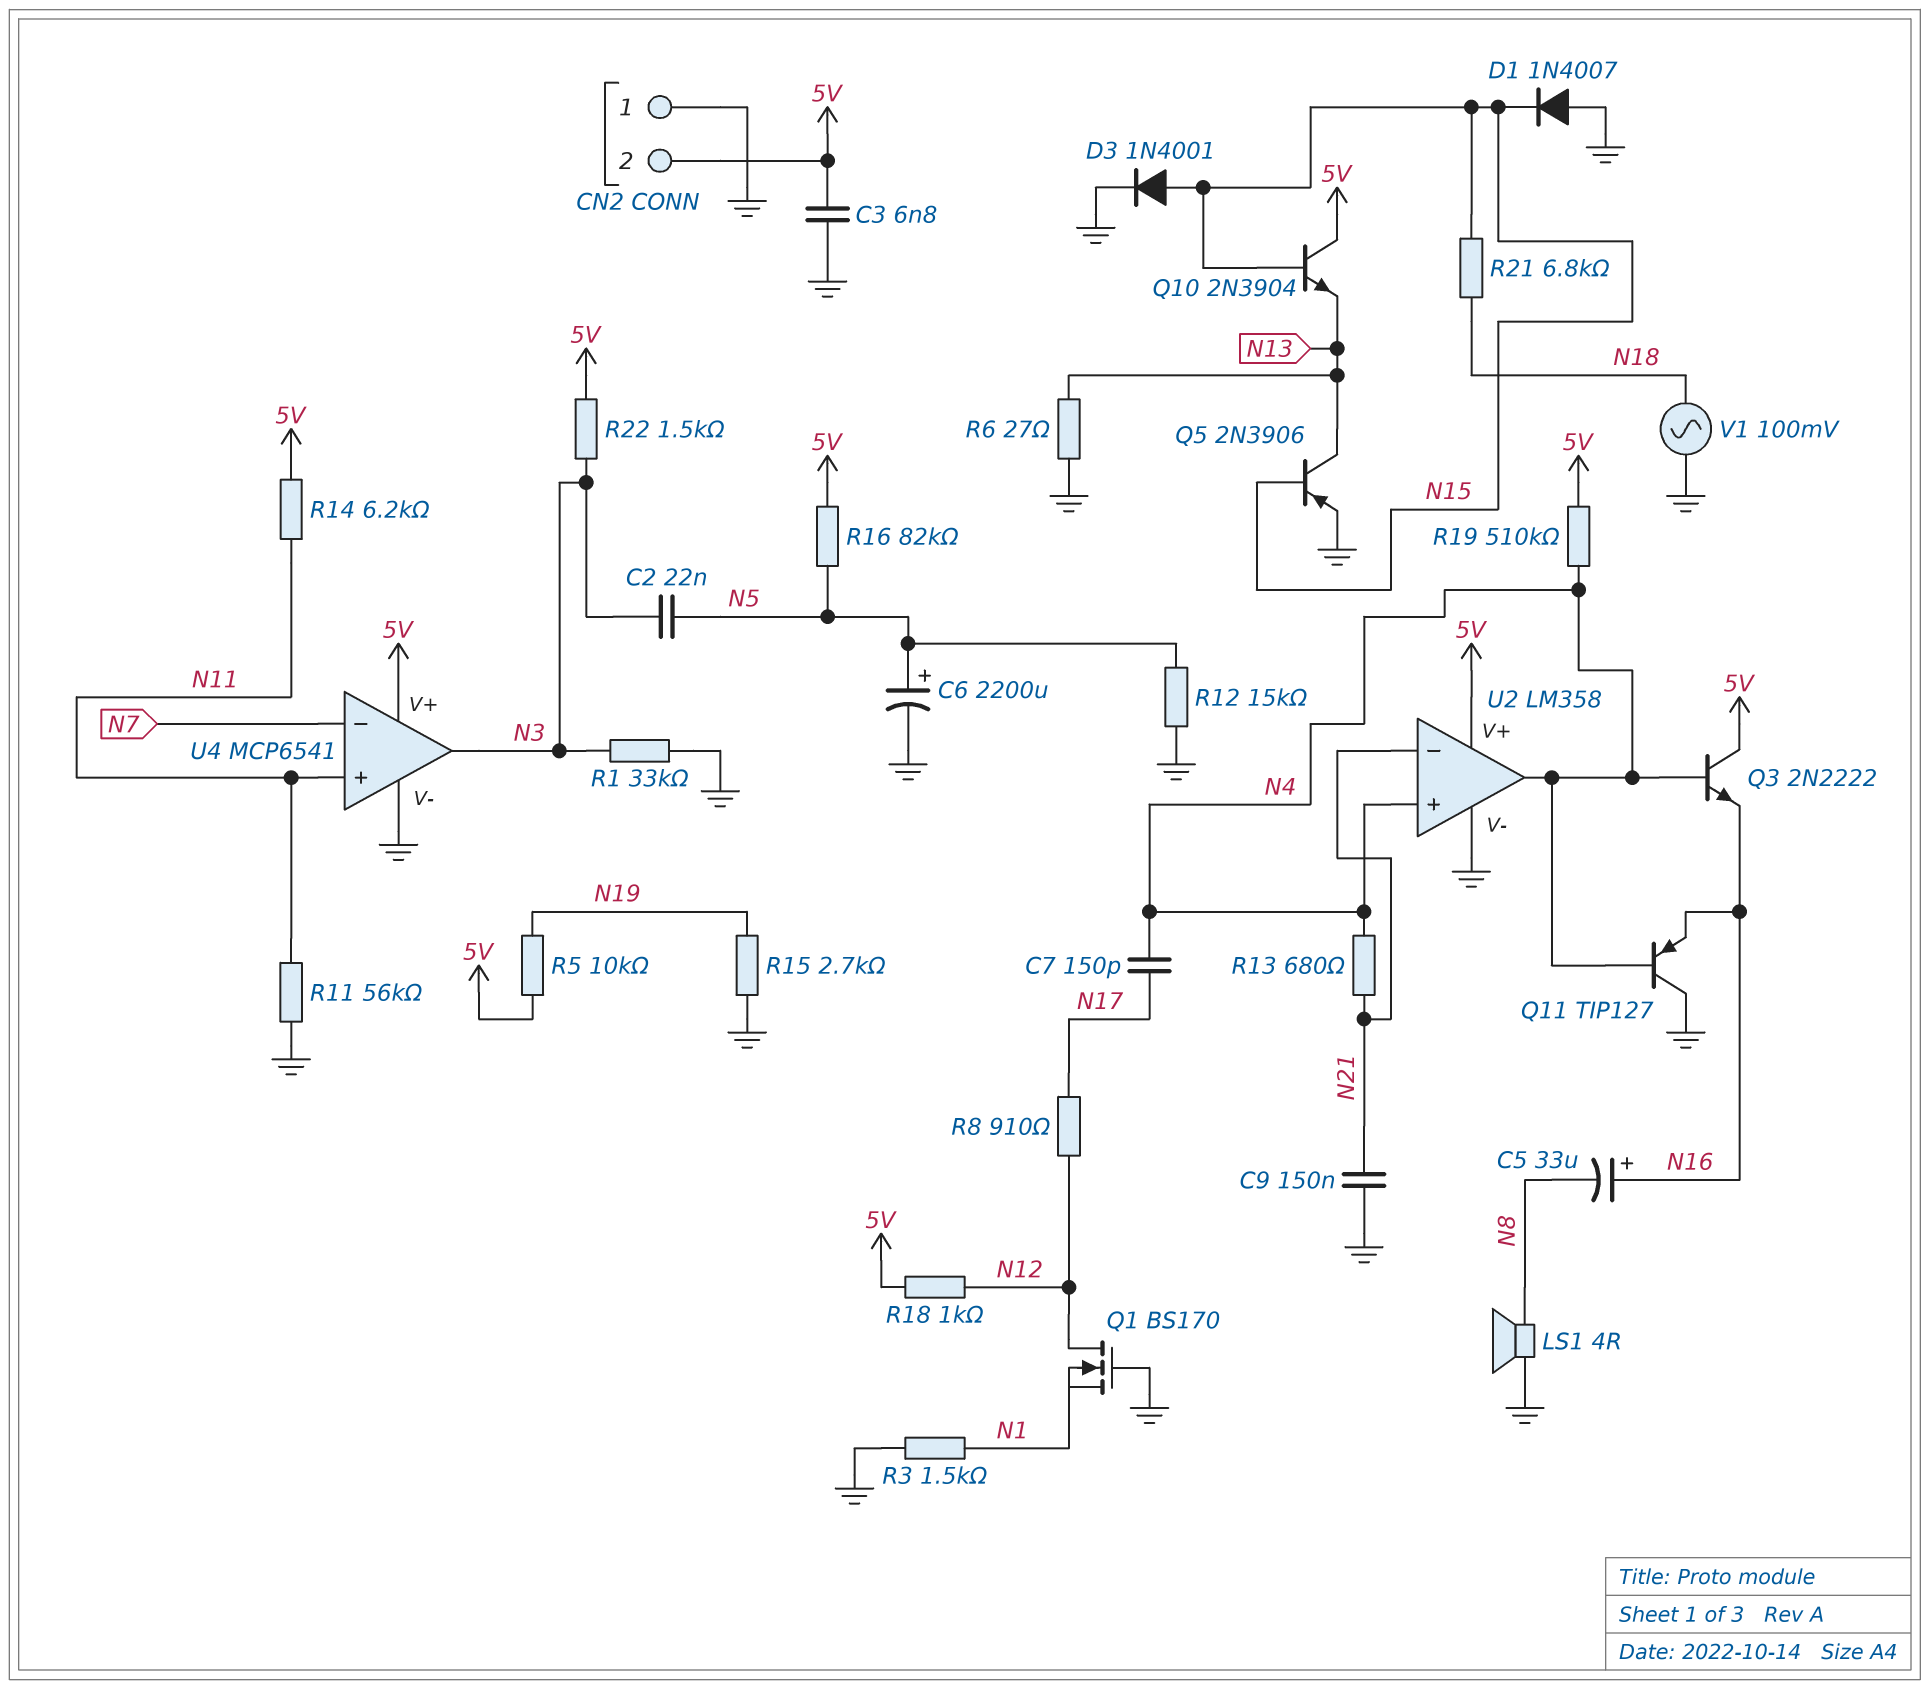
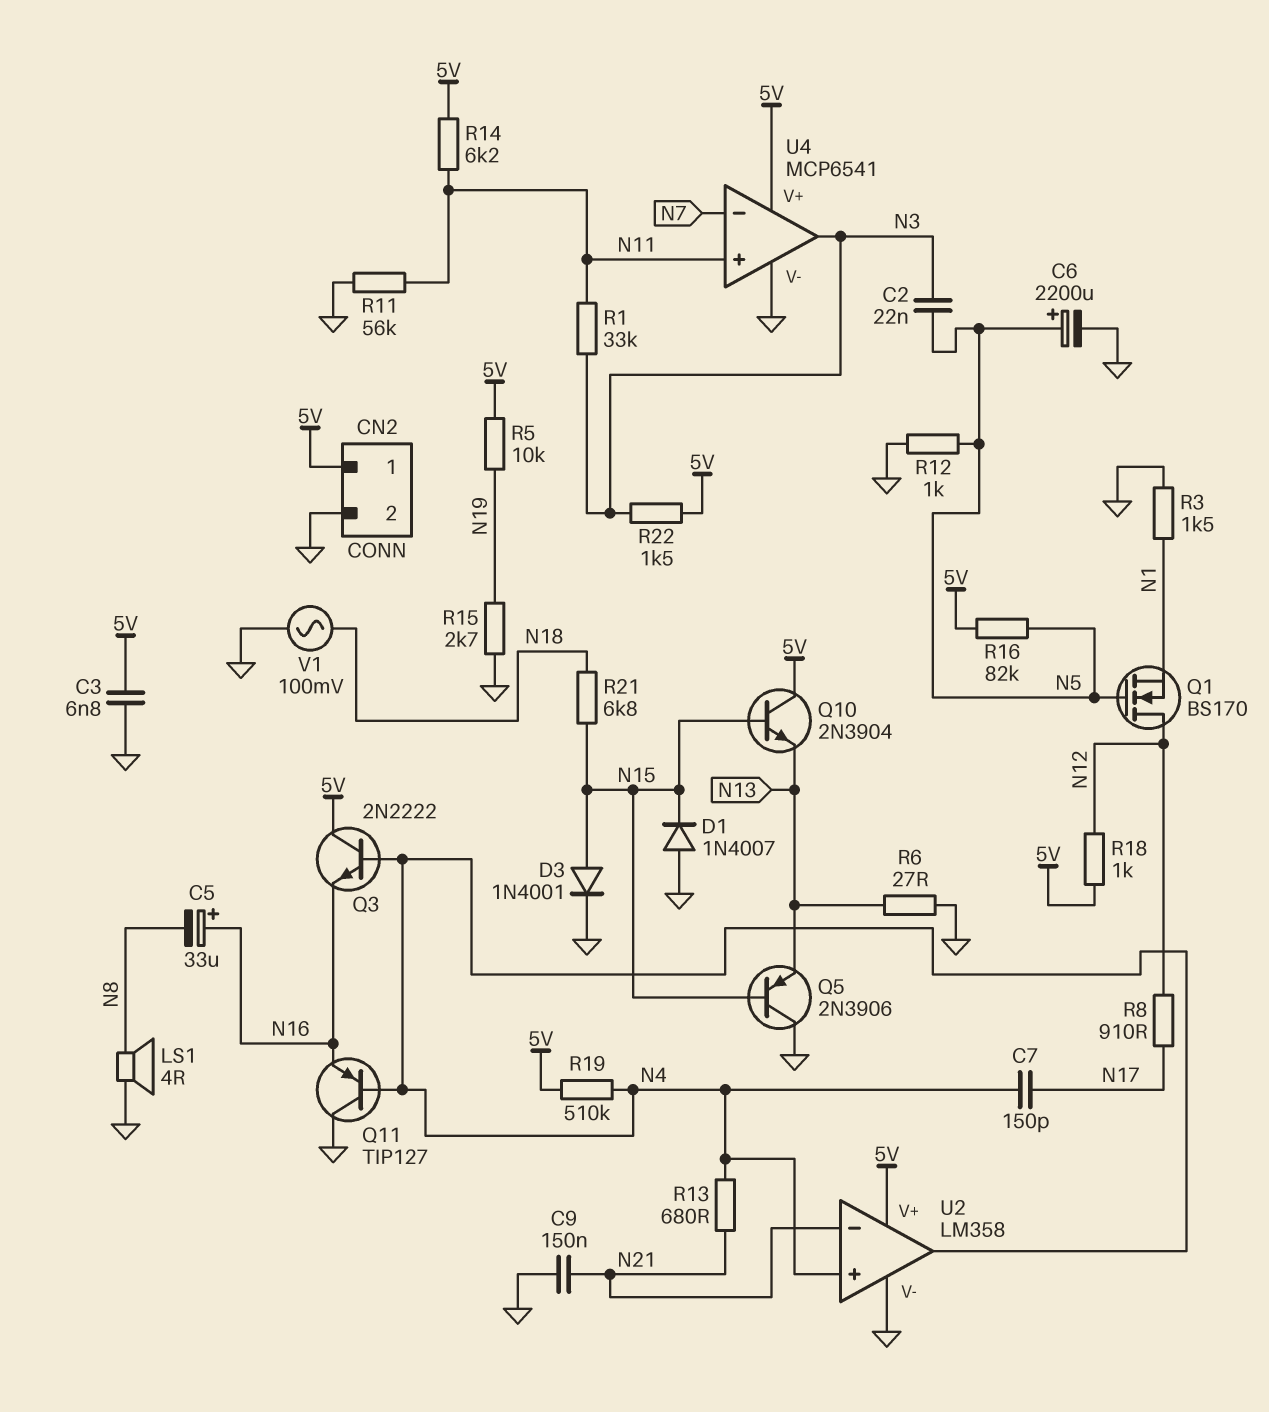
CN2 pin 1: GND -> 5V
CN2 pin 2: 5V -> GND
Q1: NMOS BS170 (G GND, D N12, S N1) -> NMOS BS170 (G N5, D N12, S N1)
Q5: PNP 2N3906 (B N15, C N13, E GND) -> PNP 2N3906 (B N15, C GND, E N13)
R1: 33k (GND, N3) -> 33k (N3, N11)
R12: 15k (GND, N5) -> 1k (GND, N5)

